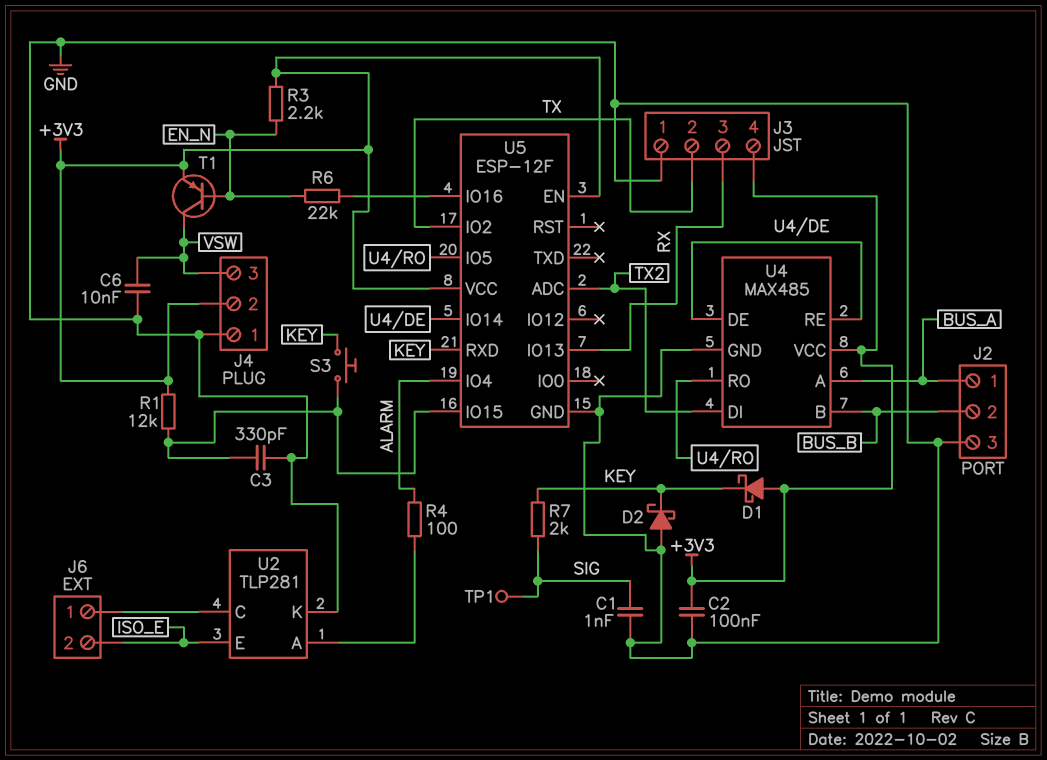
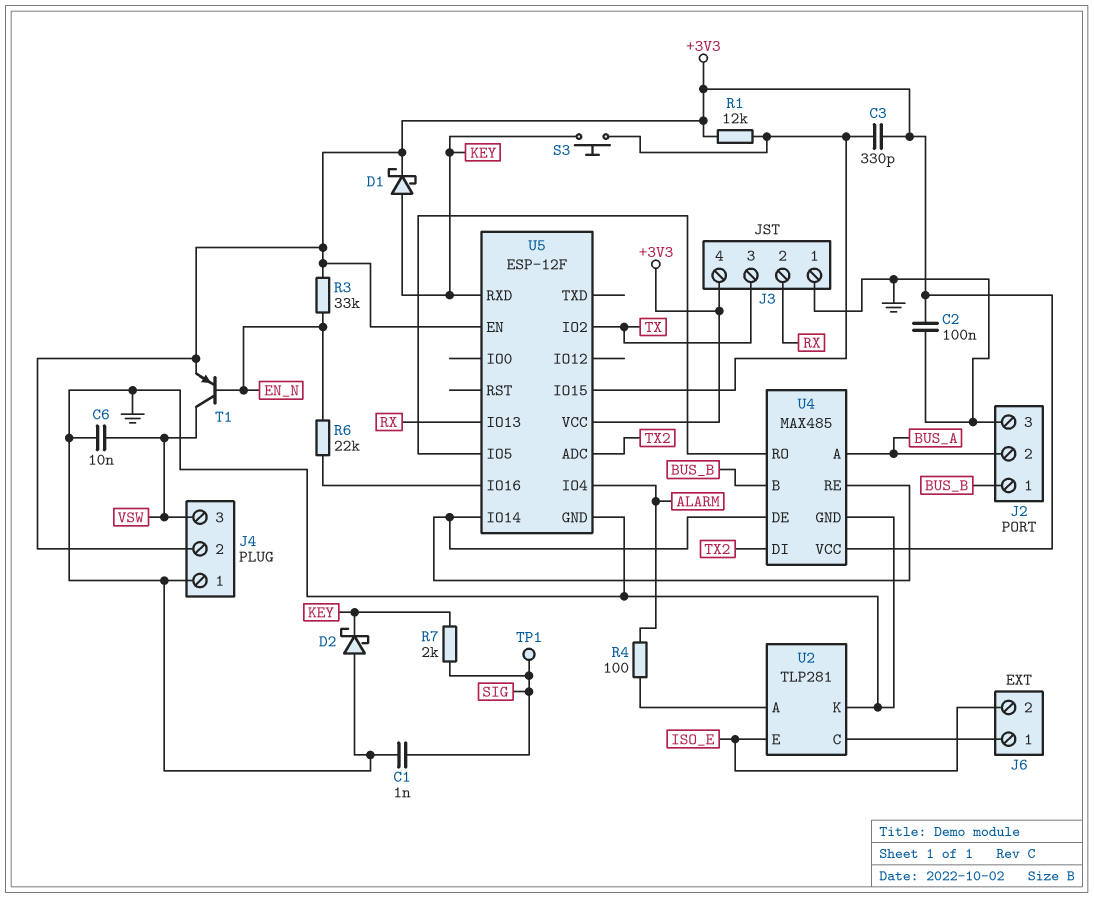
C3: 330pF (GND, U5/IO15) -> 330pF (+3V3, U5/IO15)
D1: schottky (A +3V3, K KEY) -> schottky (A KEY, K +3V3)
J2 pin 1: BUS_A -> BUS_B
J2 pin 2: BUS_B -> BUS_A
J3 pin 2: TX -> RX
J3 pin 3: RX -> TX
R3: 2.2k (+3V3, EN_N) -> 33k (+3V3, EN_N)

